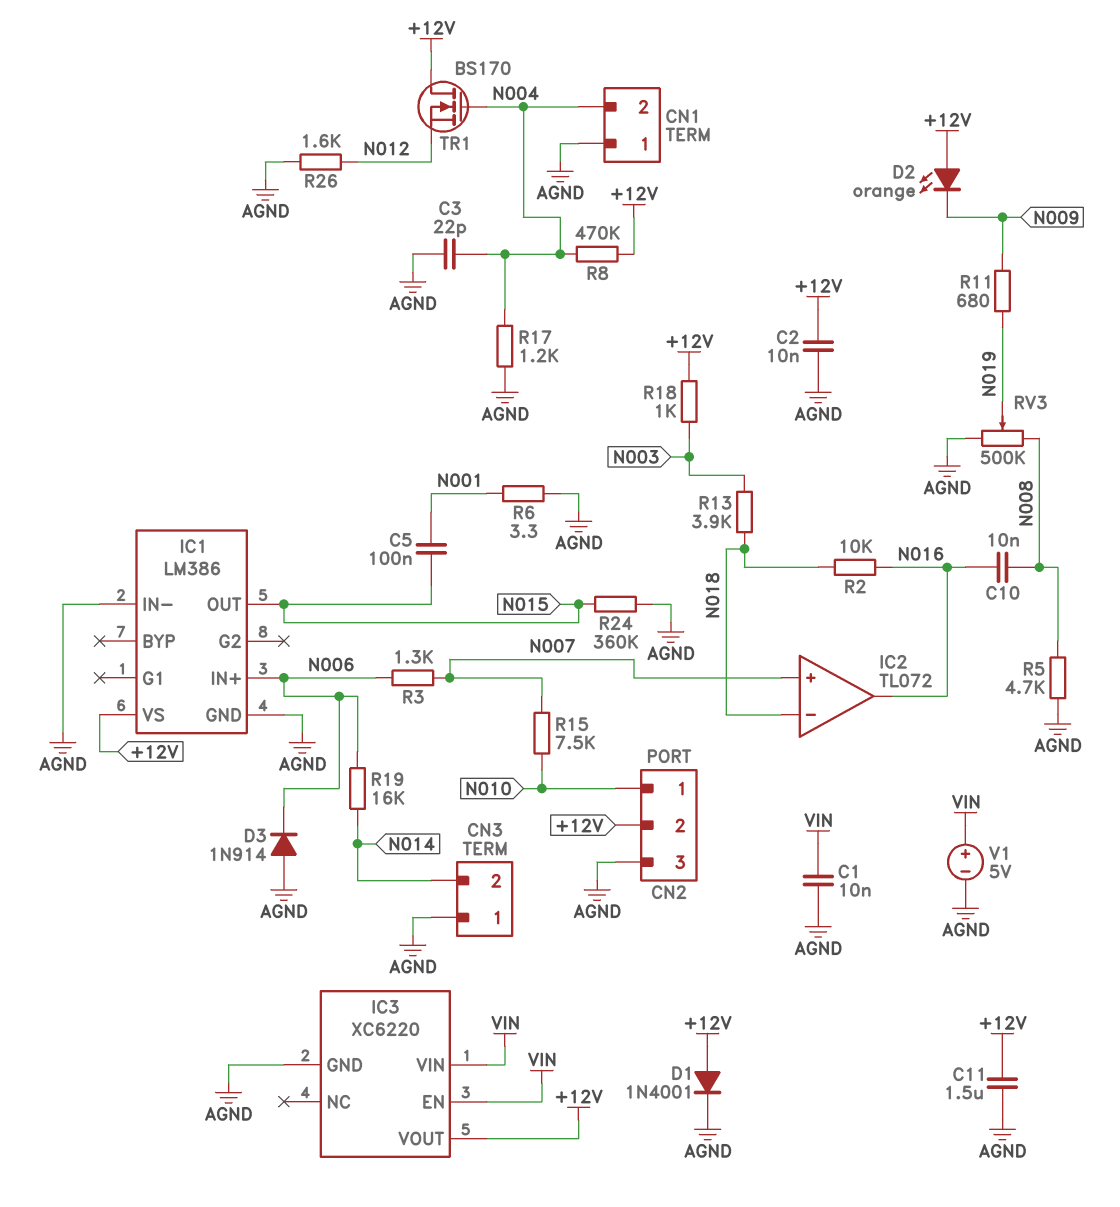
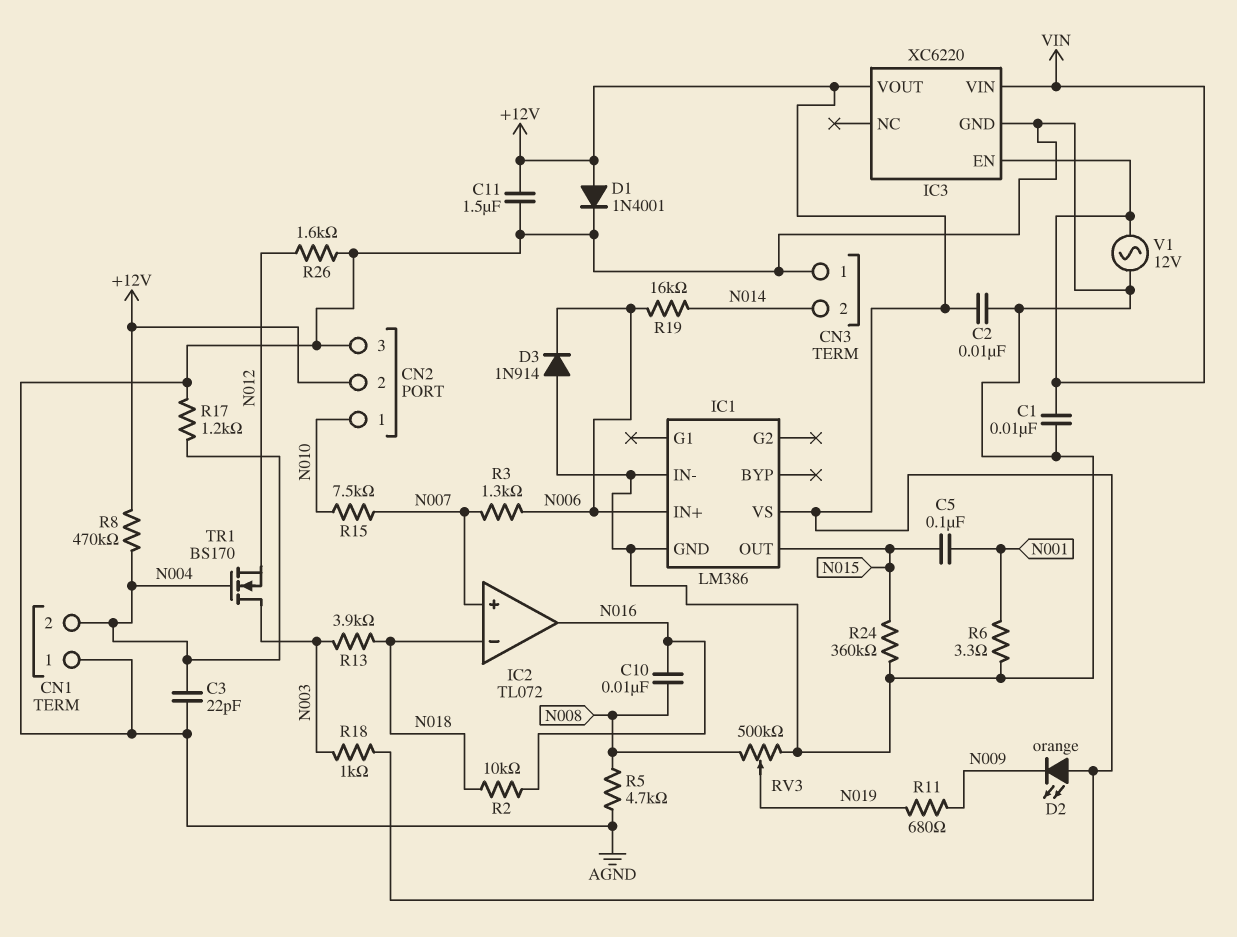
TR1: NMOS BS170 (G N004, D +12V, S N012) -> NMOS BS170 (G N004, D N003, S N012)
V1: 5V (plus VIN, minus AGND) -> AC 12V (AGND, VIN)

